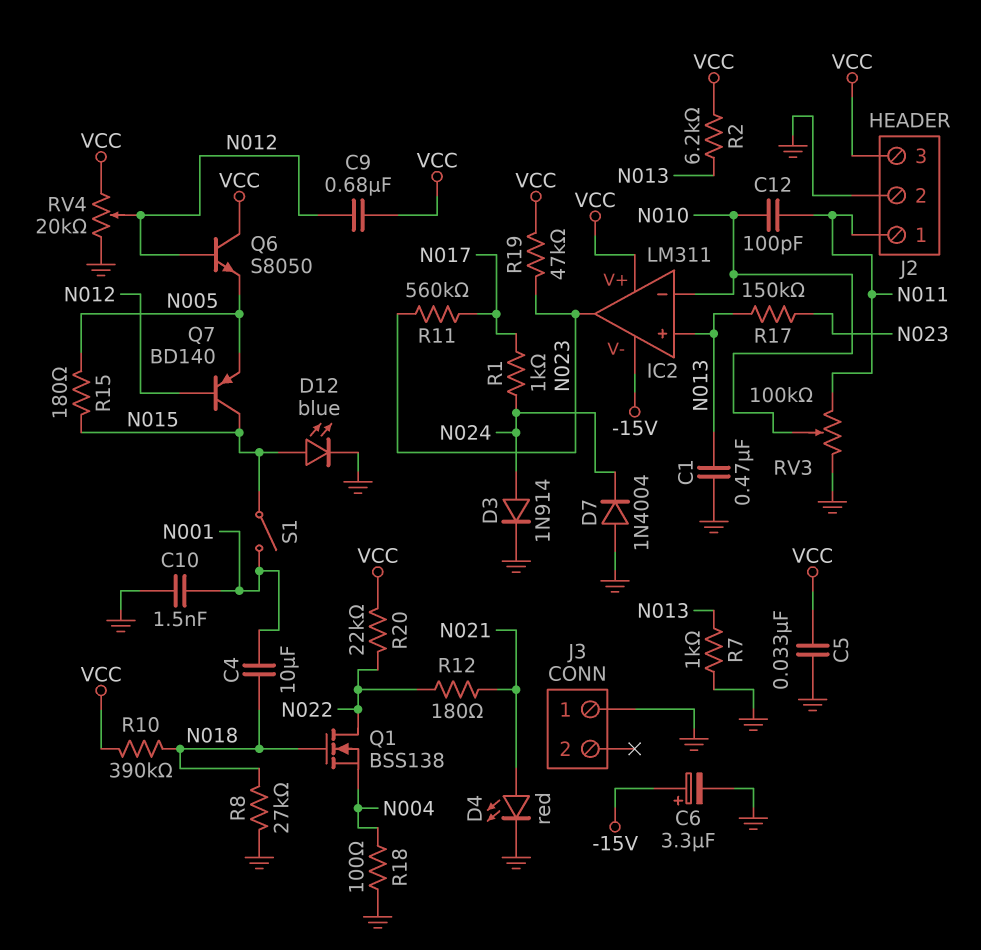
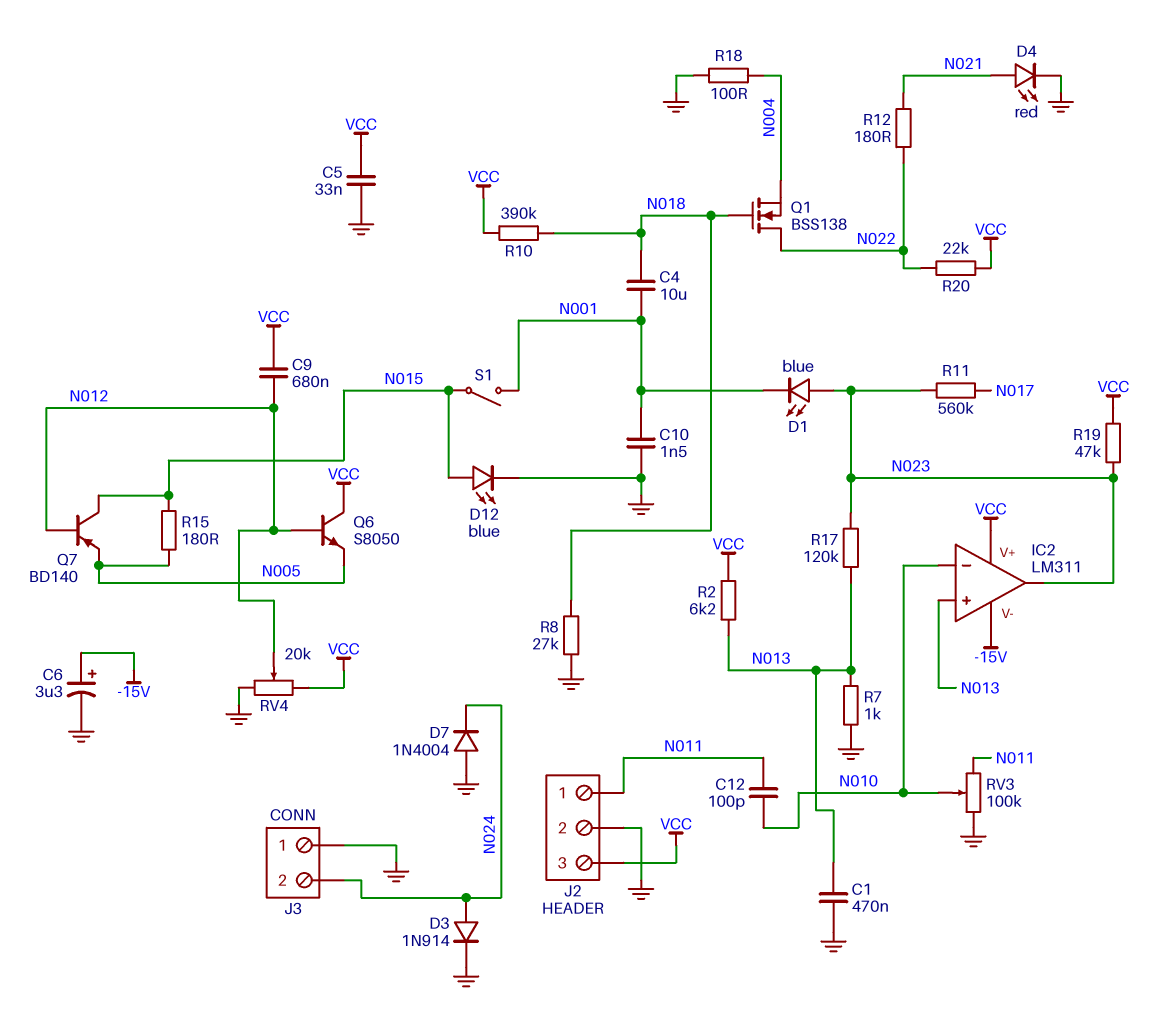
D1: none -> LED blue (A N023, K N001)
J3 pin 2: none -> N024
R1: 1k (N017, N024) -> none
R17: 150k (N013, N023) -> 120k (N013, N023)

